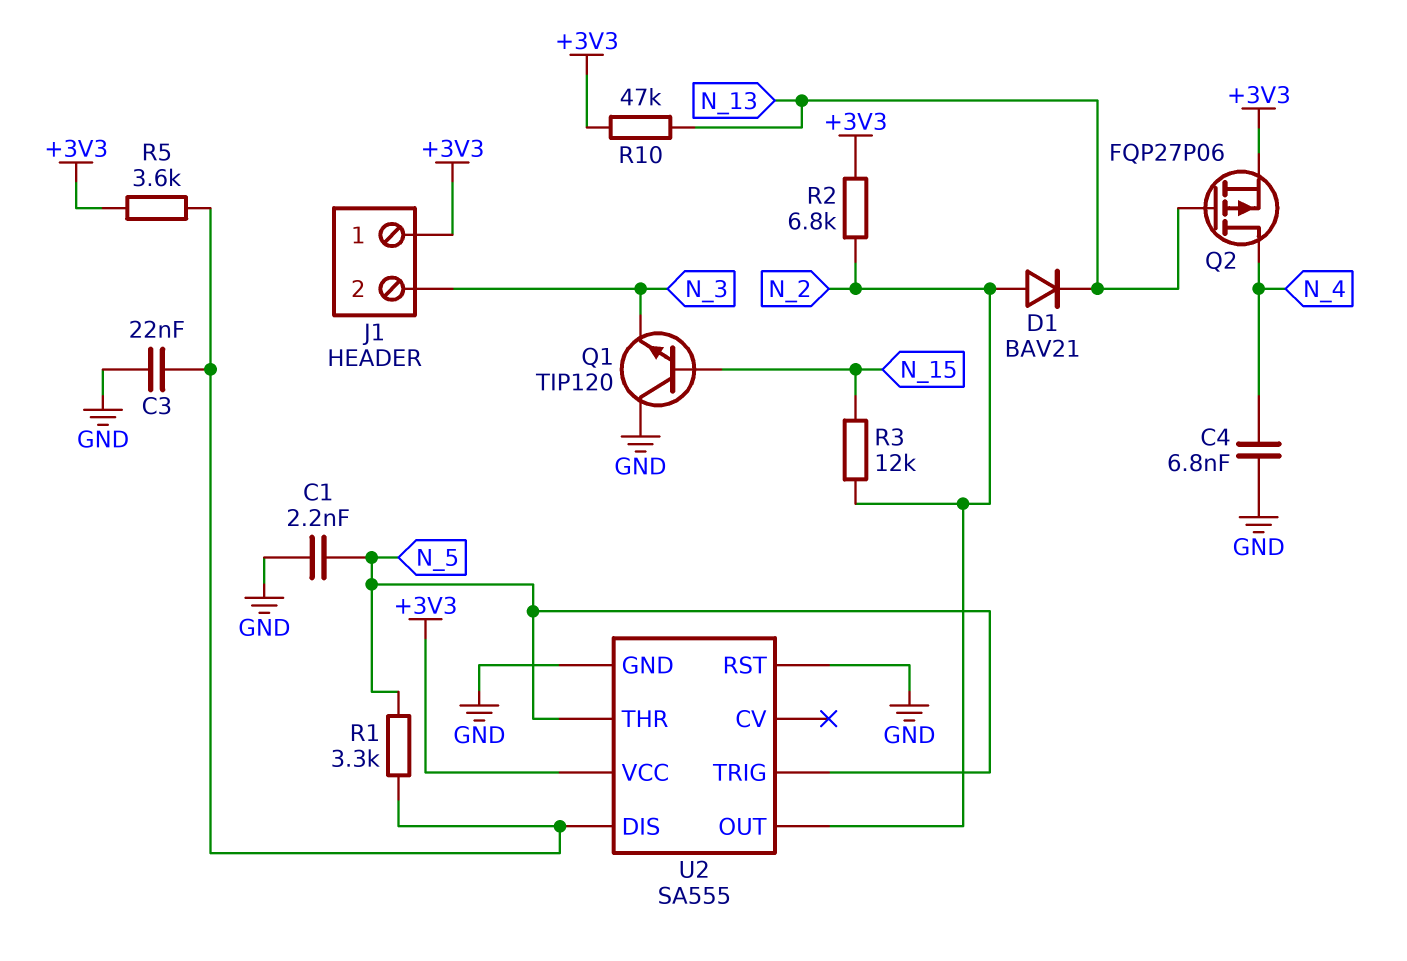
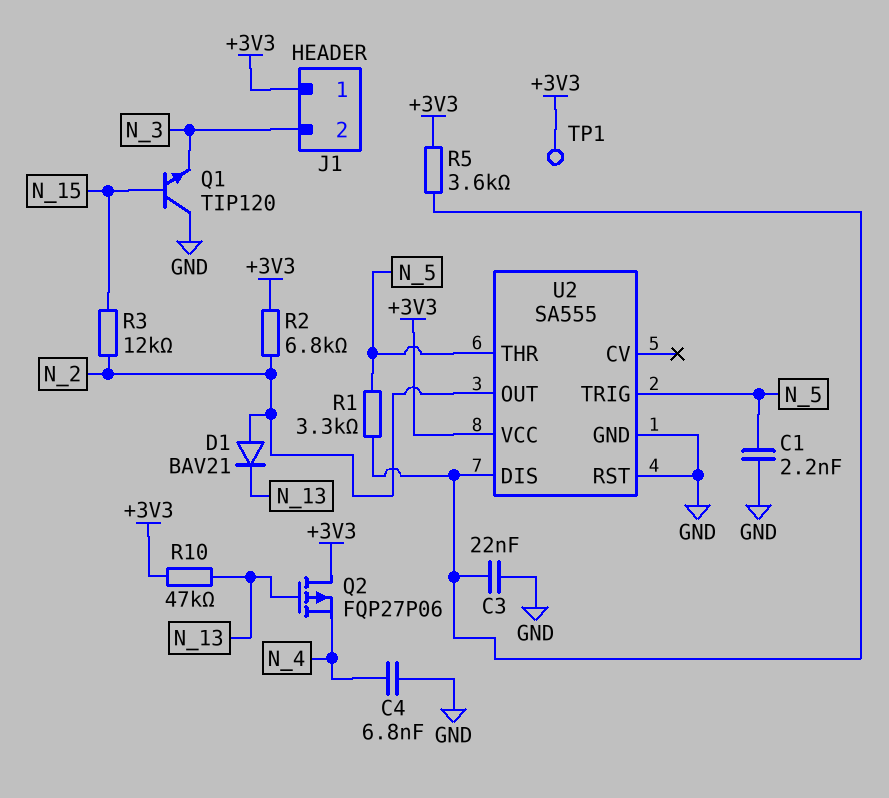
Q2: PMOS FQP27P06 (G N_13, D N_4, S +3V3) -> PMOS FQP27P06 (G N_13, D +3V3, S N_4)
TP1: none -> test point (+3V3)

